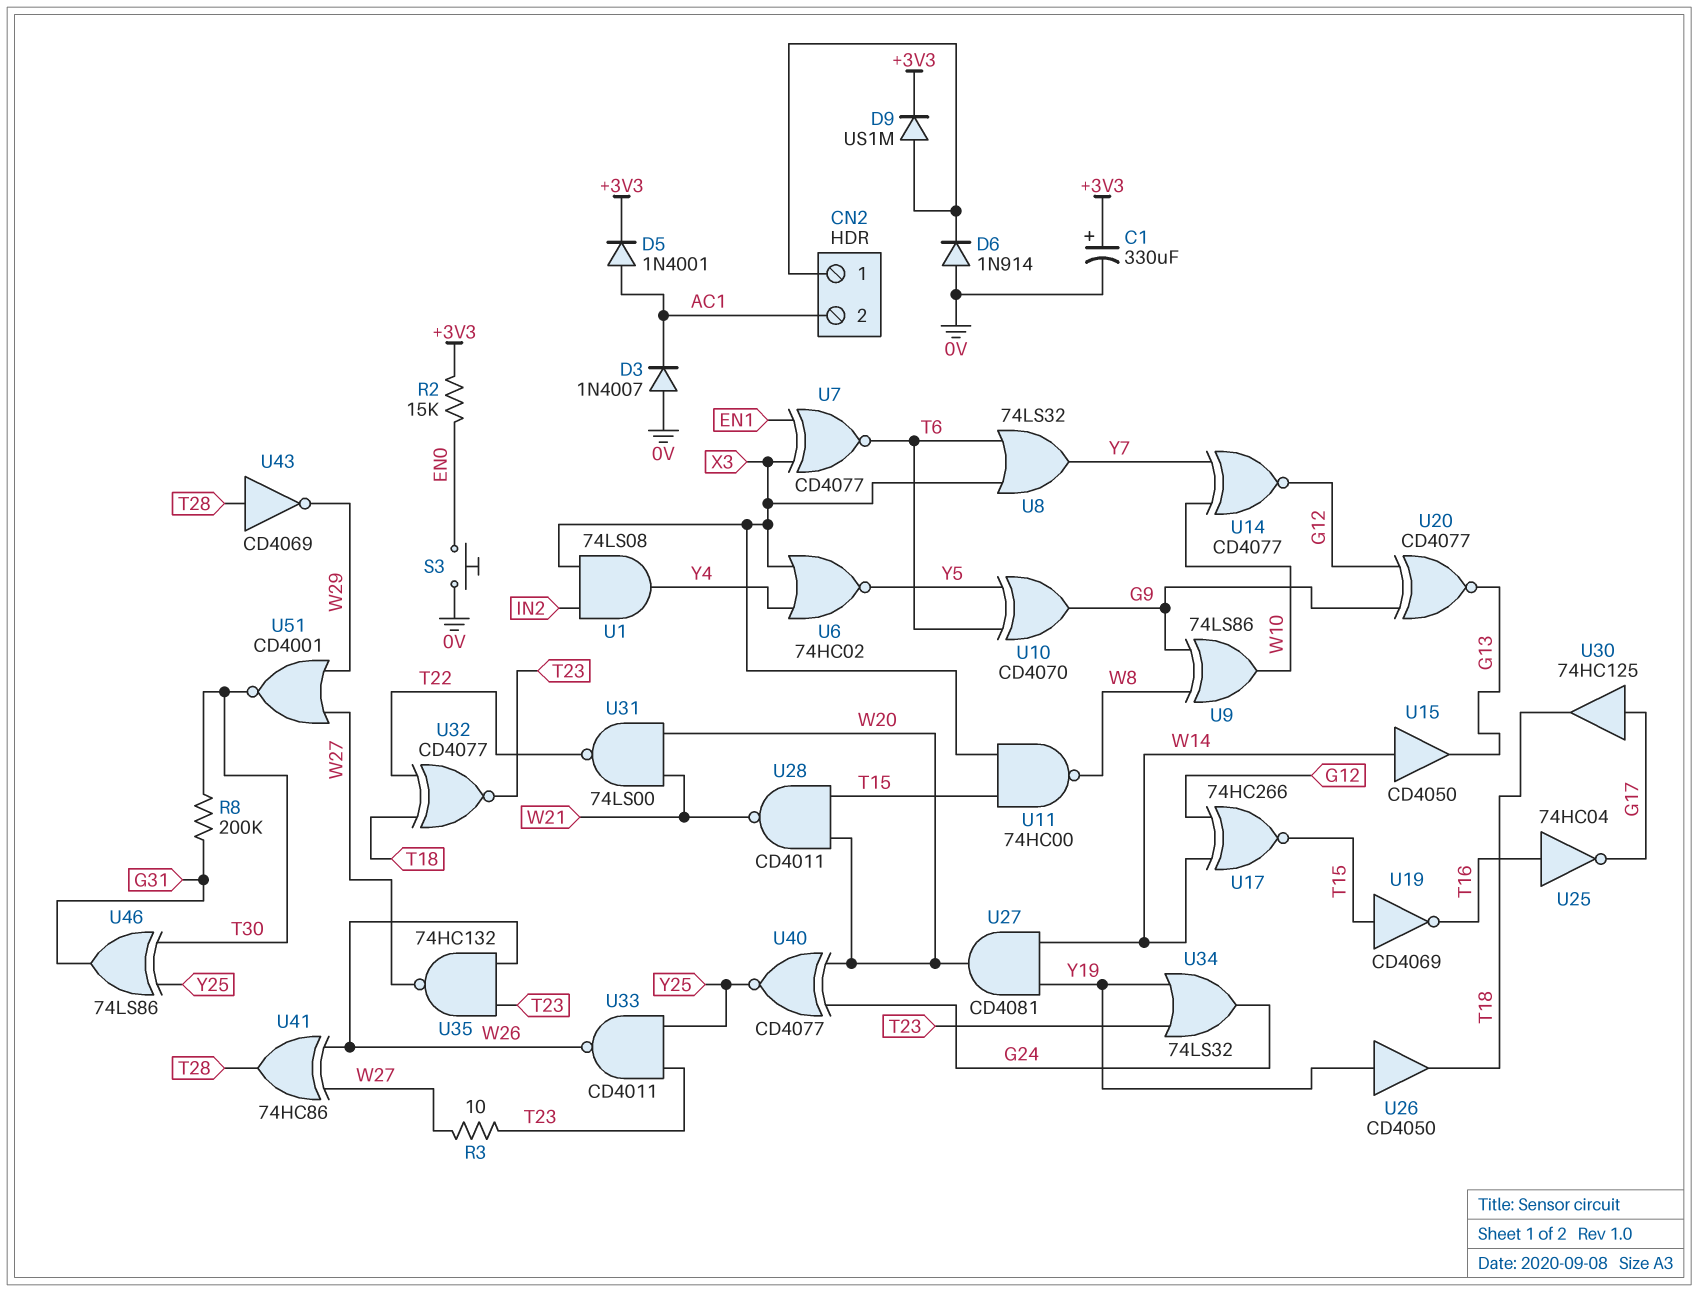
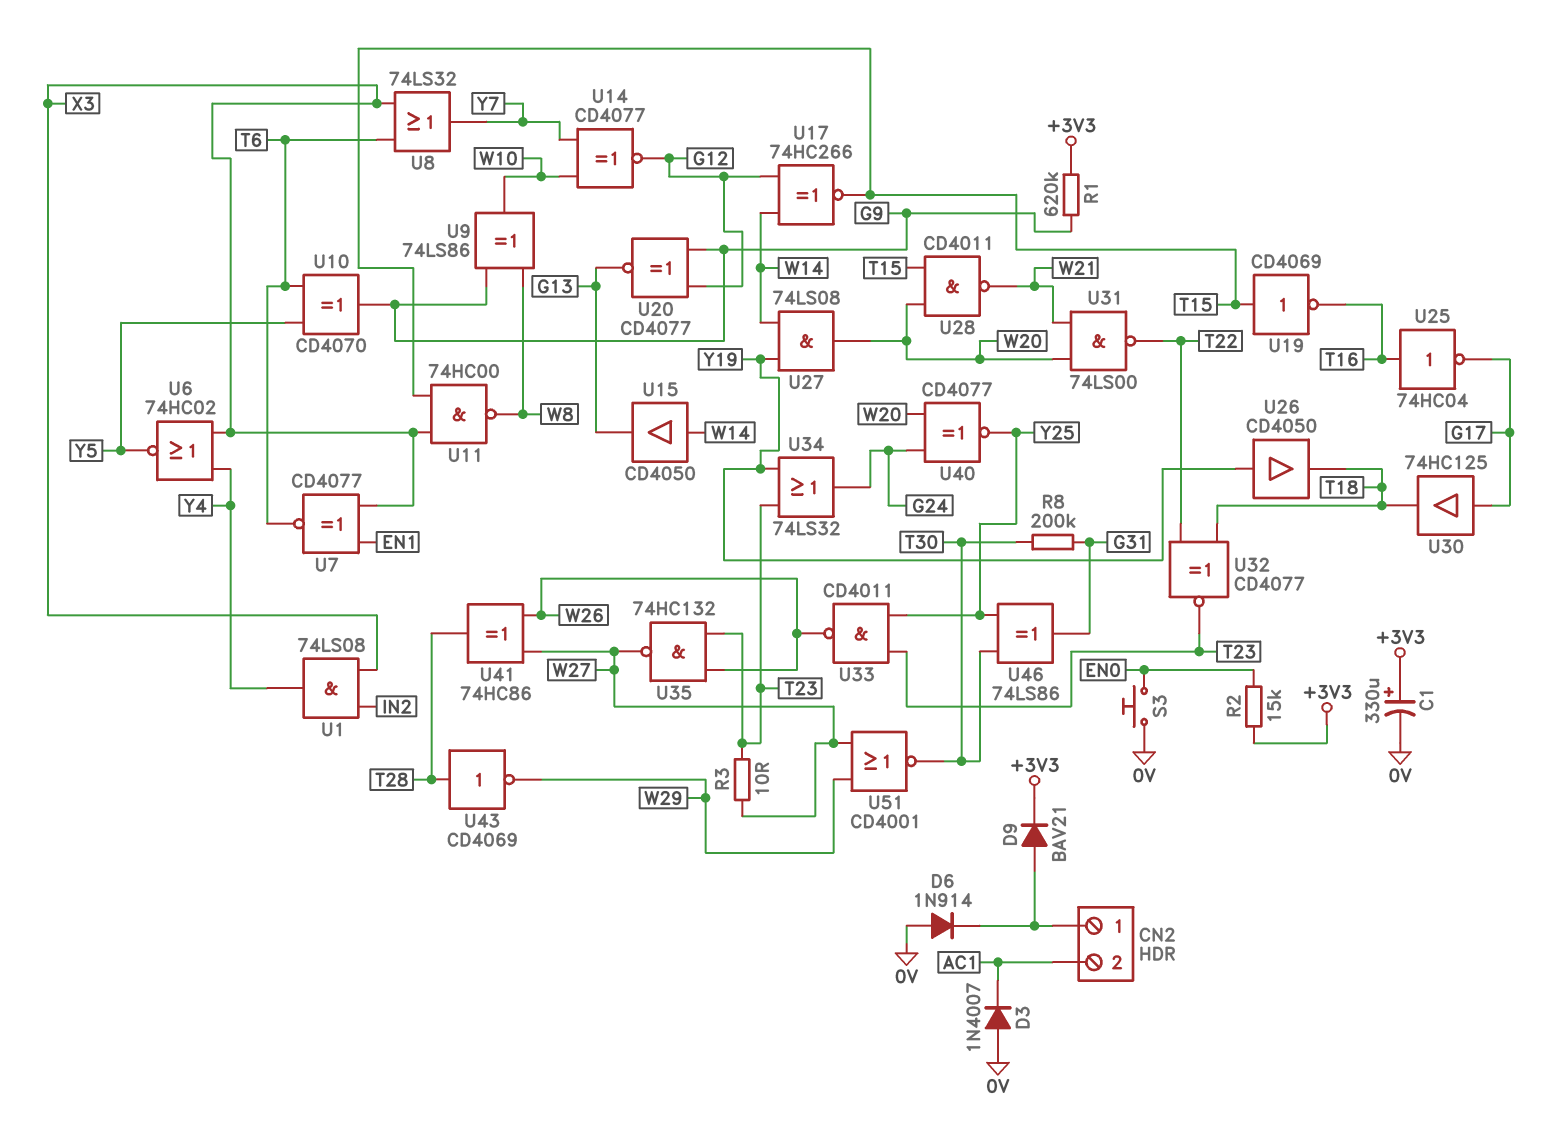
D5: diode 1N4001 (A AC1, K +3V3) -> none
D9: diode US1M (A CN2/1, K +3V3) -> diode BAV21 (A CN2/1, K +3V3)
R1: none -> 620k (+3V3, G9)
U27: AND CD4081 (in W14, in Y19, out W20) -> AND 74LS08 (in W14, in Y19, out W20)

